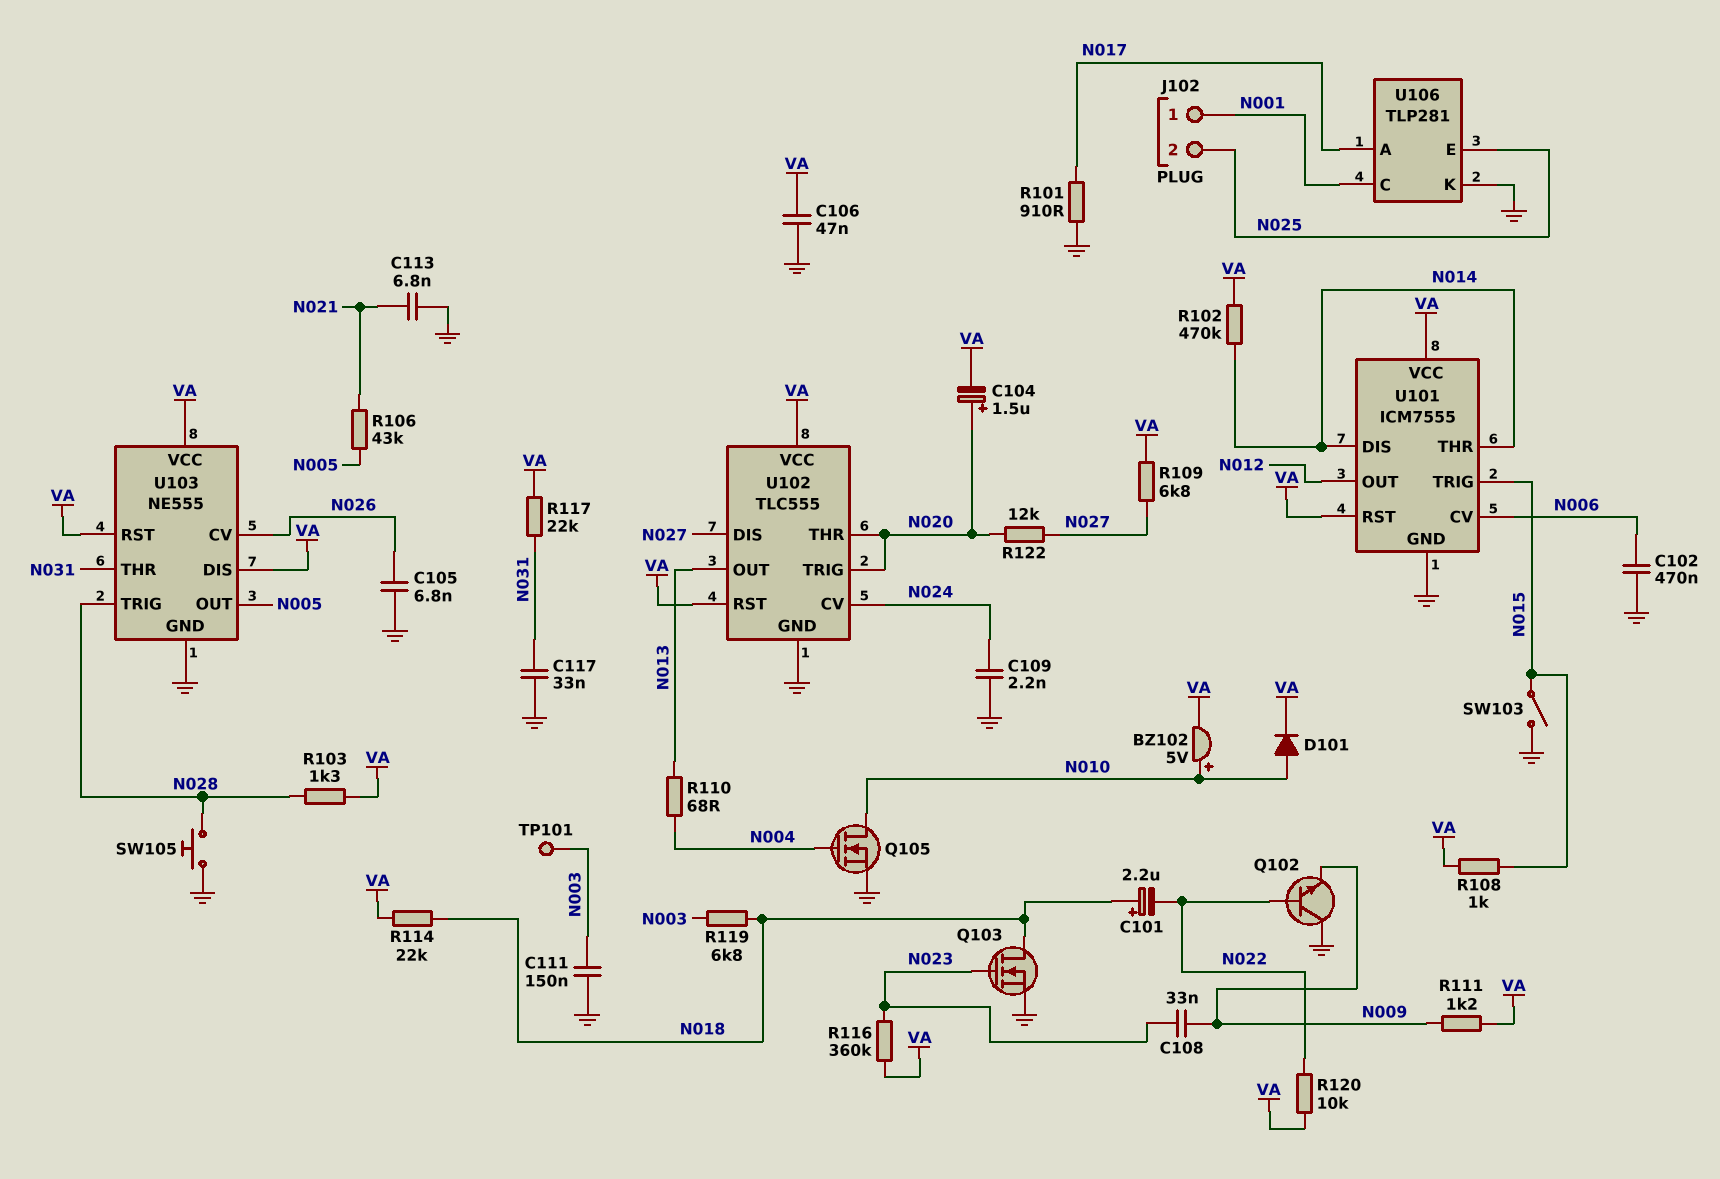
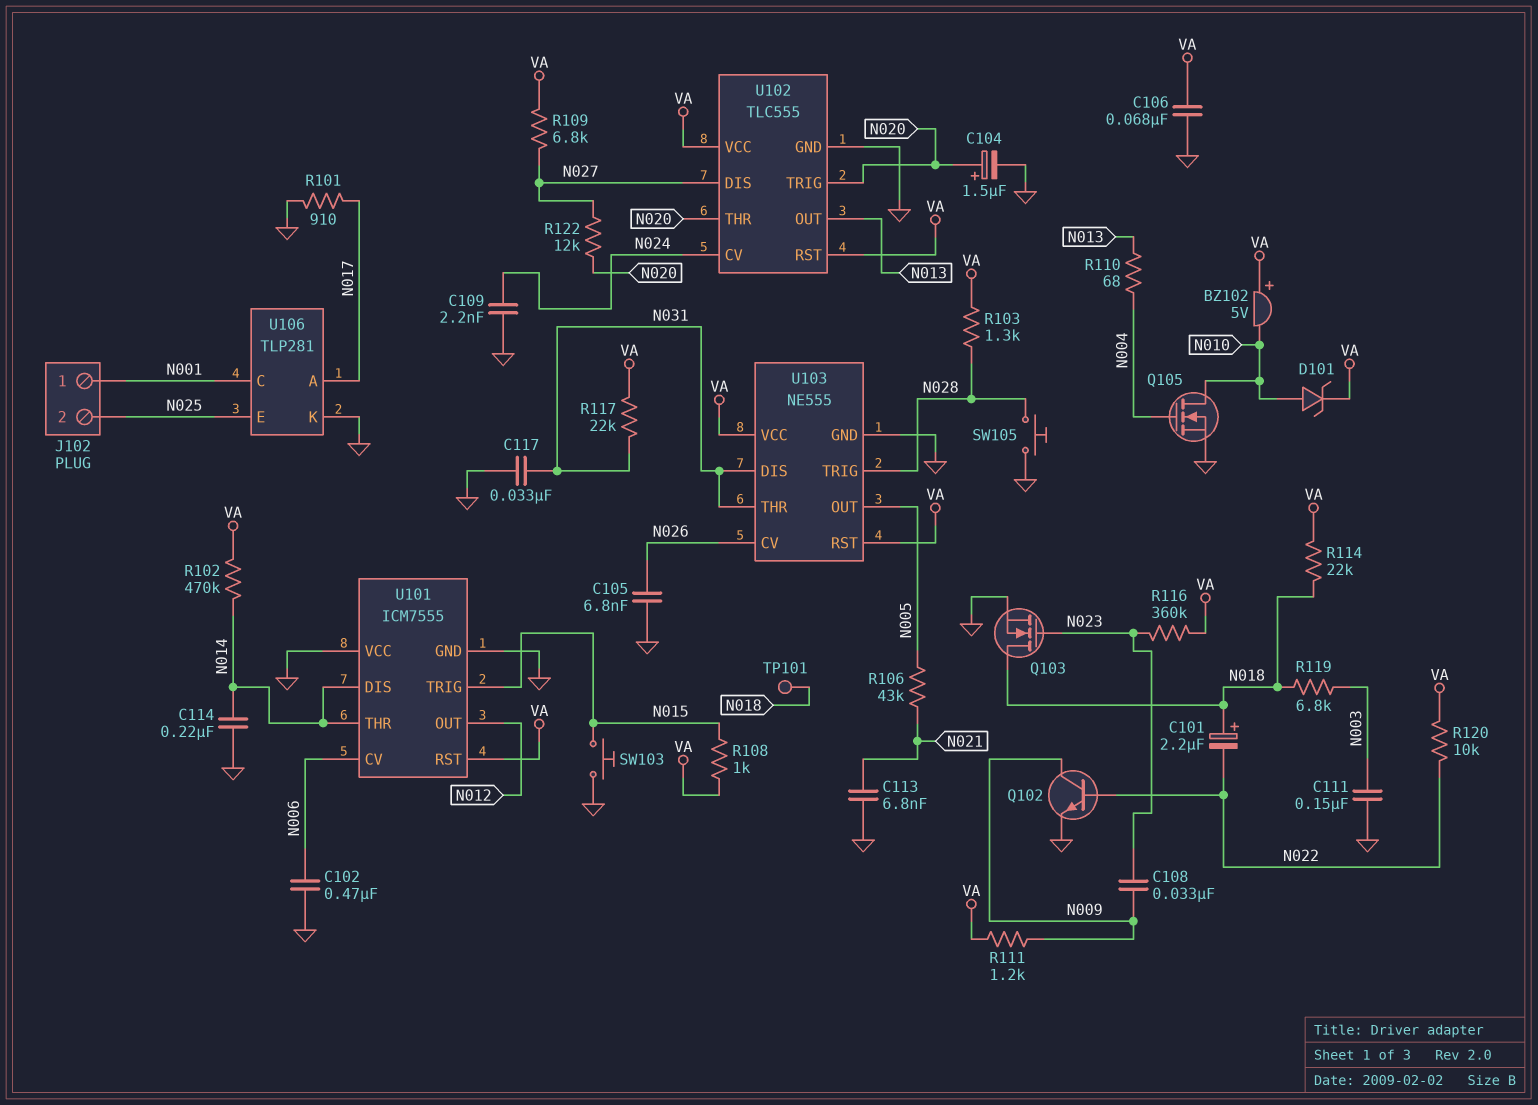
BZ102: buzzer 5V (plus N010, minus VA) -> buzzer 5V (plus VA, minus N010)
C104: 1.5uF (plus N020, minus VA) -> 1.5uF (plus N020, minus GND)
C106: 47nF (GND, VA) -> 68nF (GND, VA)
C114: none -> 220nF (GND, N014)
D101: diode (A N010, K VA) -> zener (A N010, K VA)
Q102: NPN (B N022, C GND, E N009) -> NPN (B N022, C N009, E GND)
SW103: switch (GND, N015) -> button (GND, N015)
TP101: test point (N003) -> test point (N018)
U101 pin VCC: VA -> GND
U103 pin DIS: VA -> N031

